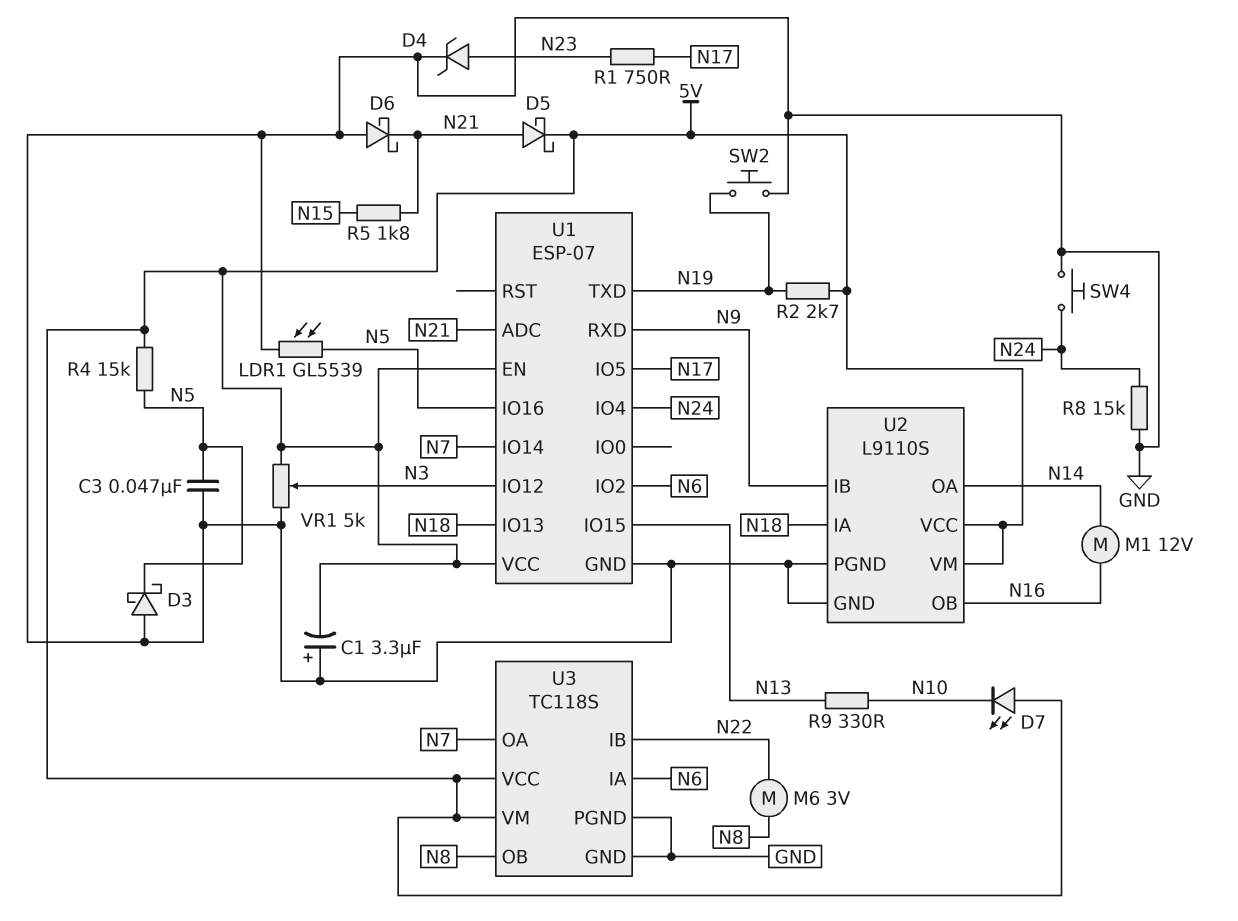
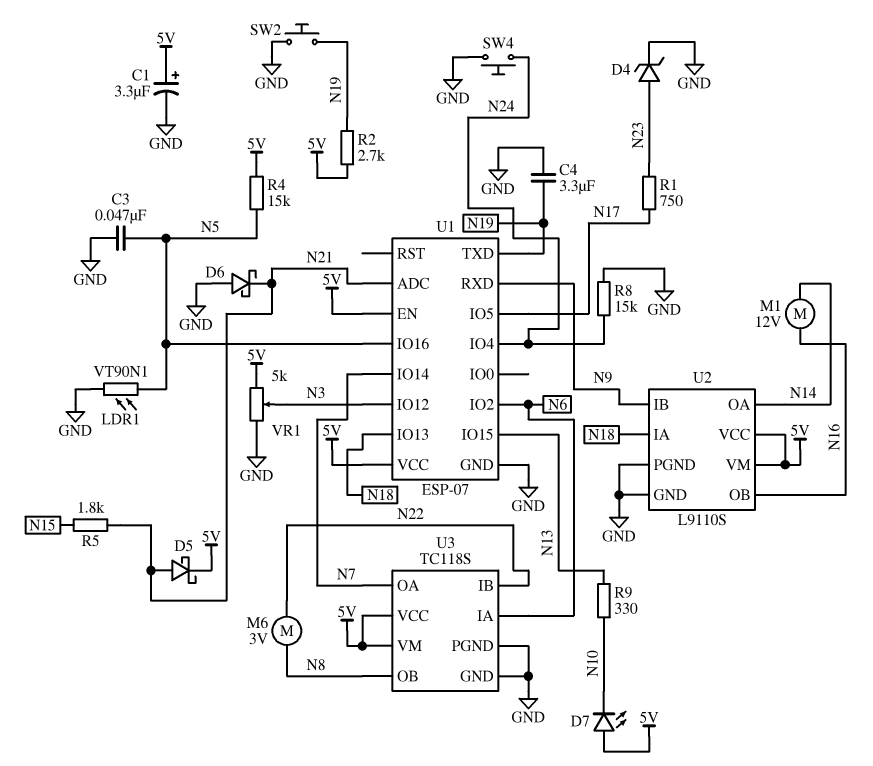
C1: 3.3uF (plus GND, minus 5V) -> 3.3uF (plus 5V, minus GND)
C4: none -> 3.3uF (GND, N19)
D3: schottky (A GND, K N5) -> none
LDR1: GL5539 (GND, N5) -> VT90N1 (GND, N5)

